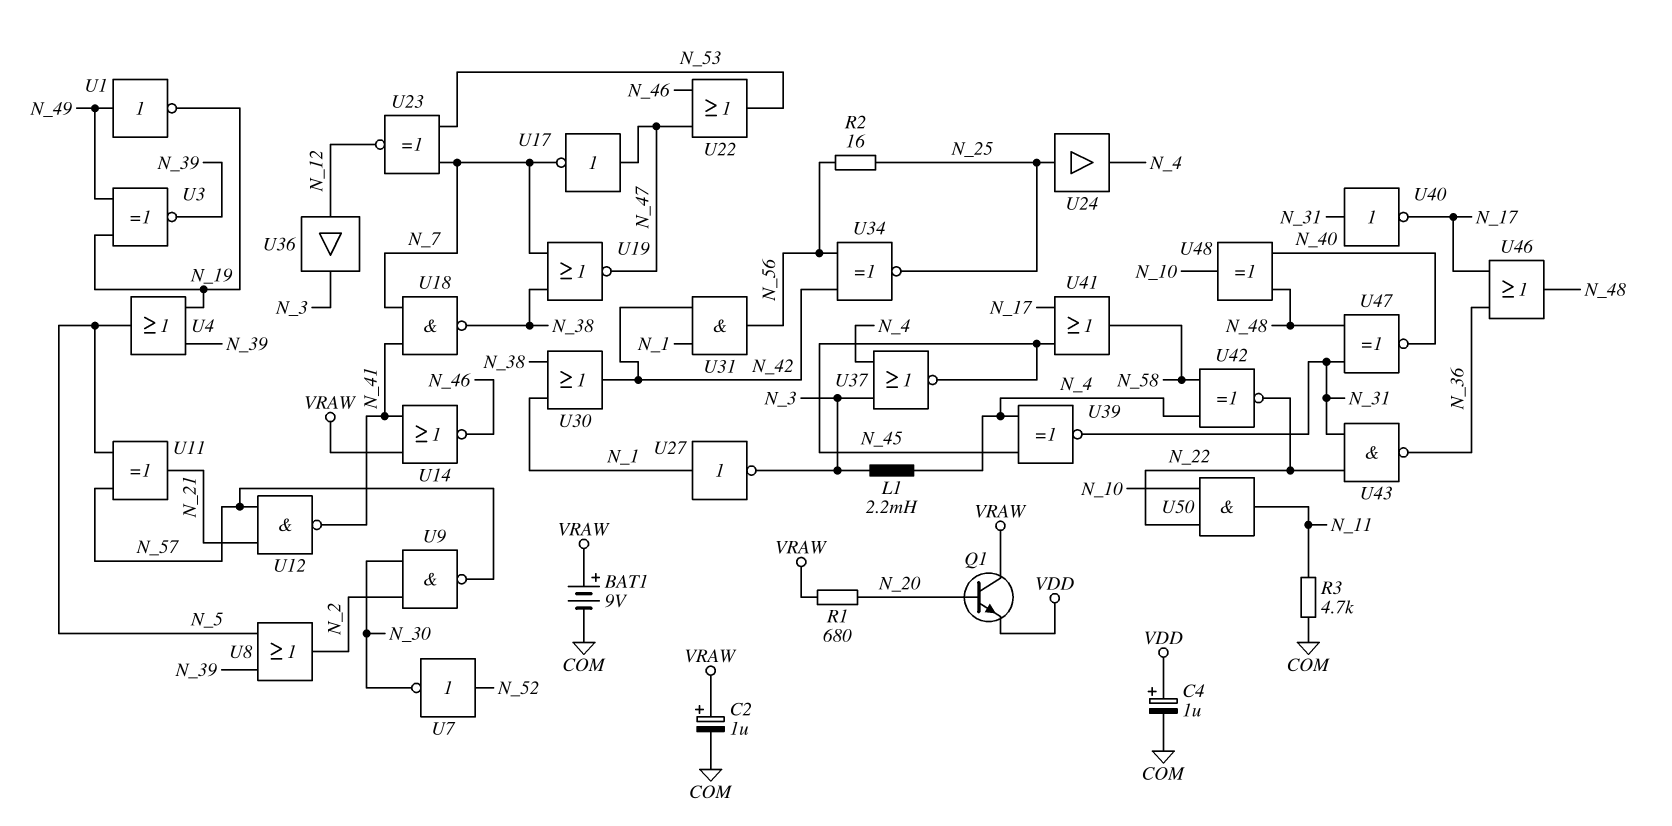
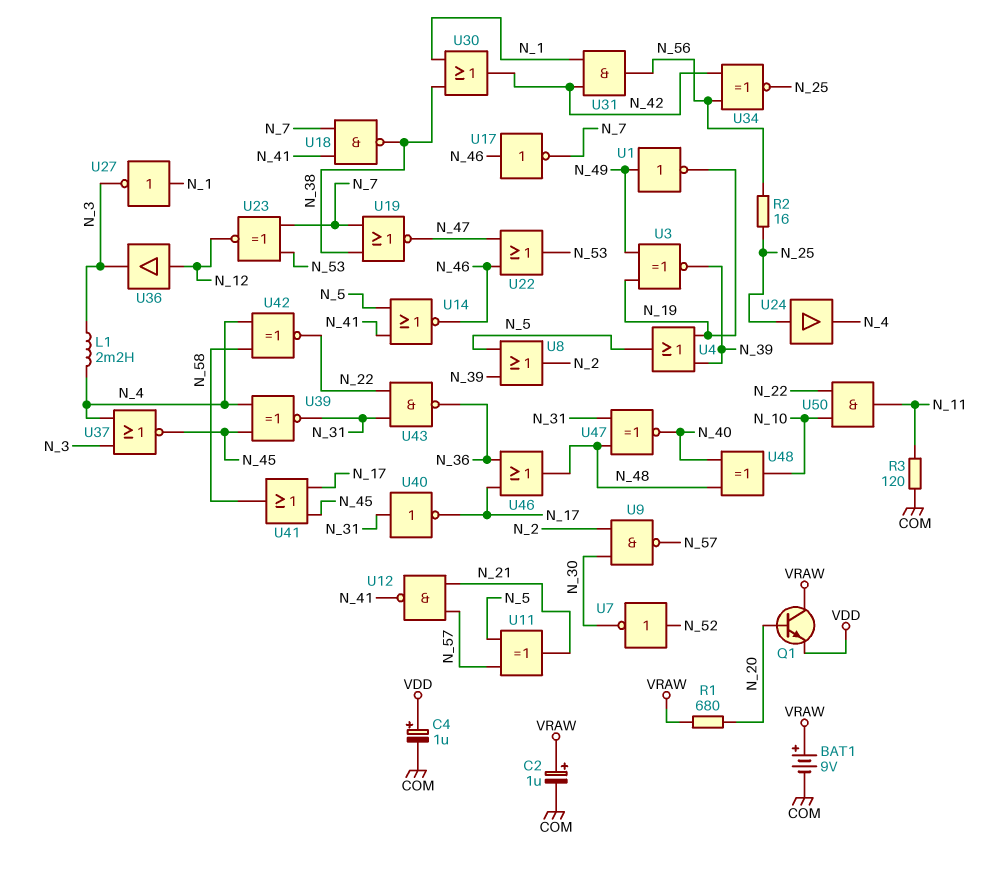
R3: 4.7k (COM, N_11) -> 120 (COM, N_11)
U14: NOR (in N_41, in VRAW, out N_46) -> NOR (in N_5, in N_41, out N_46)
U17: NOT (in N_47, out N_7) -> NOT (in N_46, out N_7)

